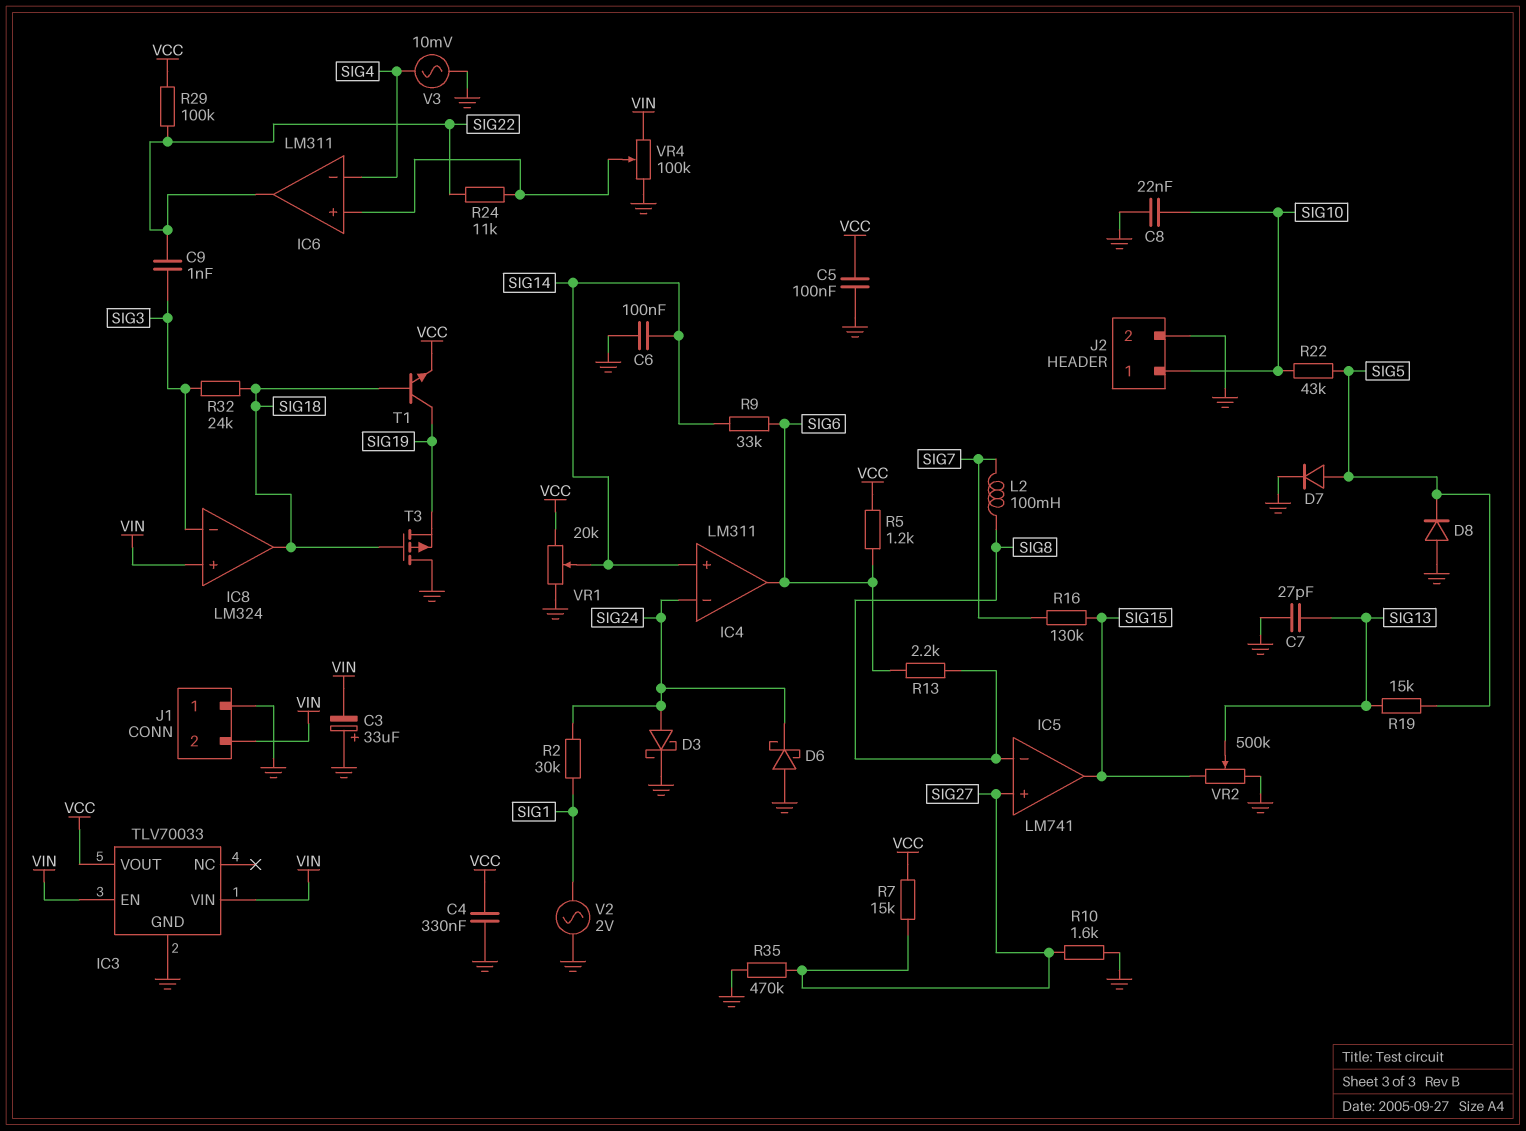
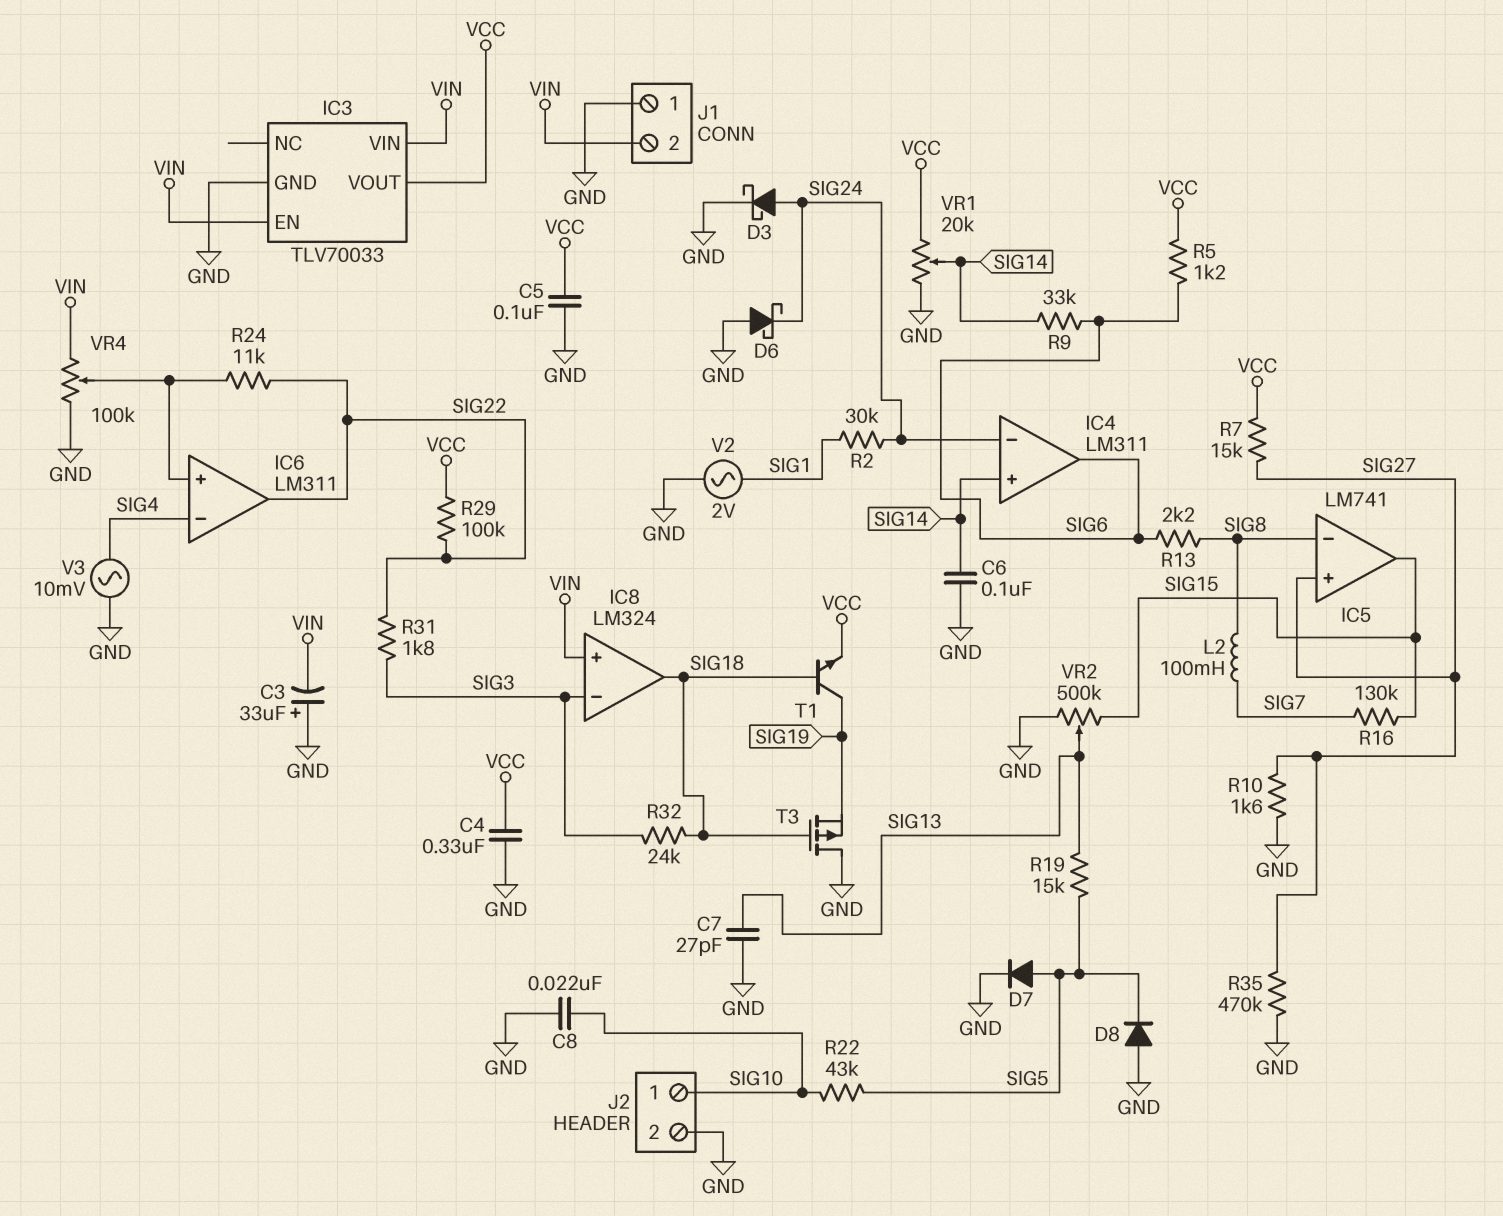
C9: 1nF (SIG3, SIG22) -> none
R31: none -> 1.8k (SIG3, SIG22)

